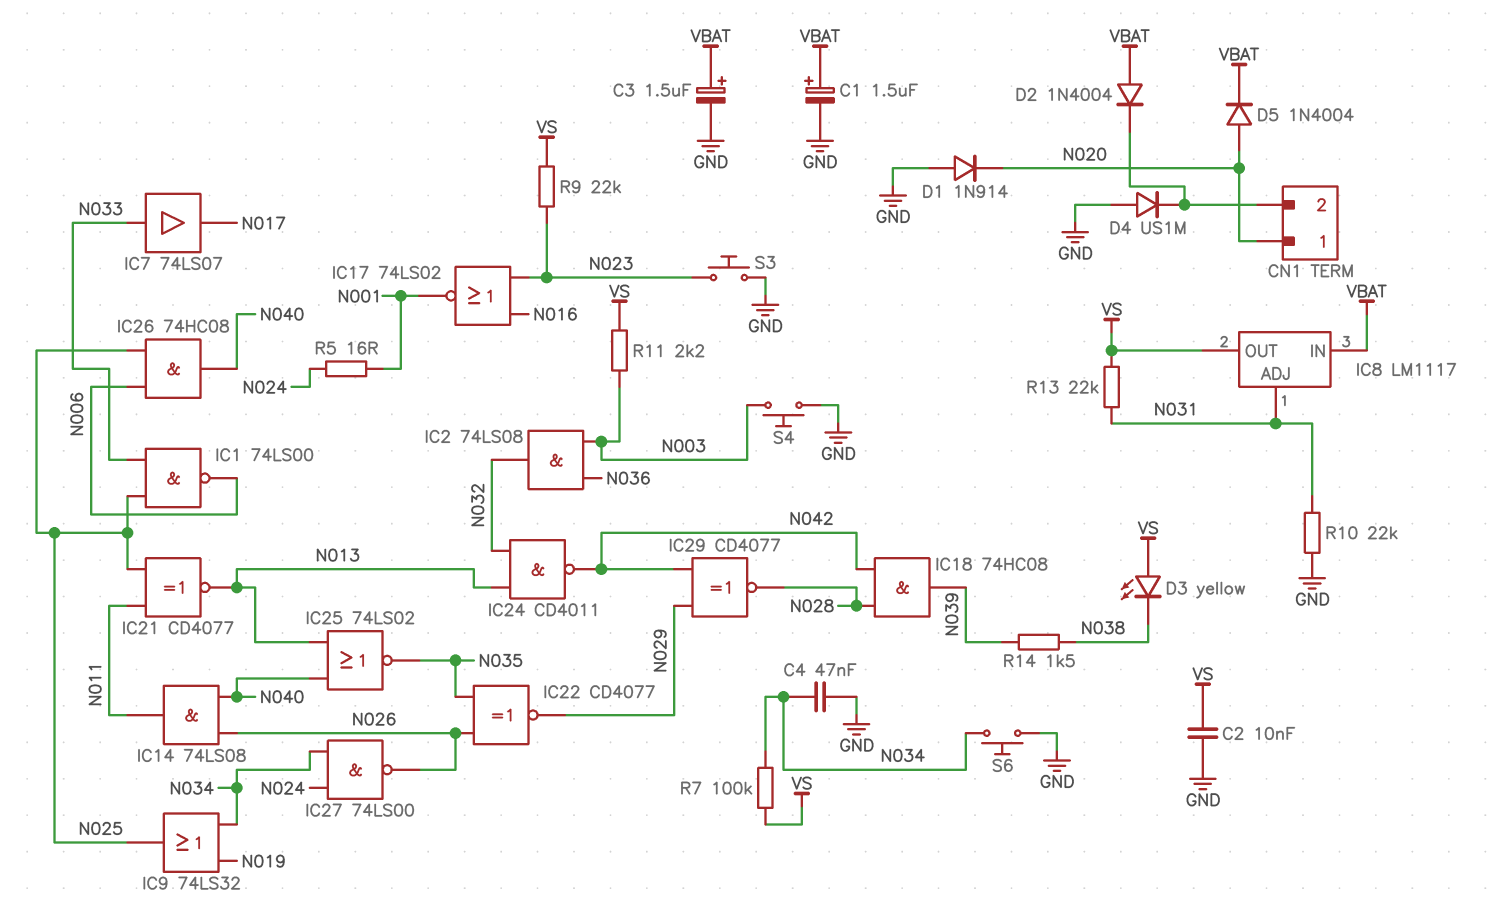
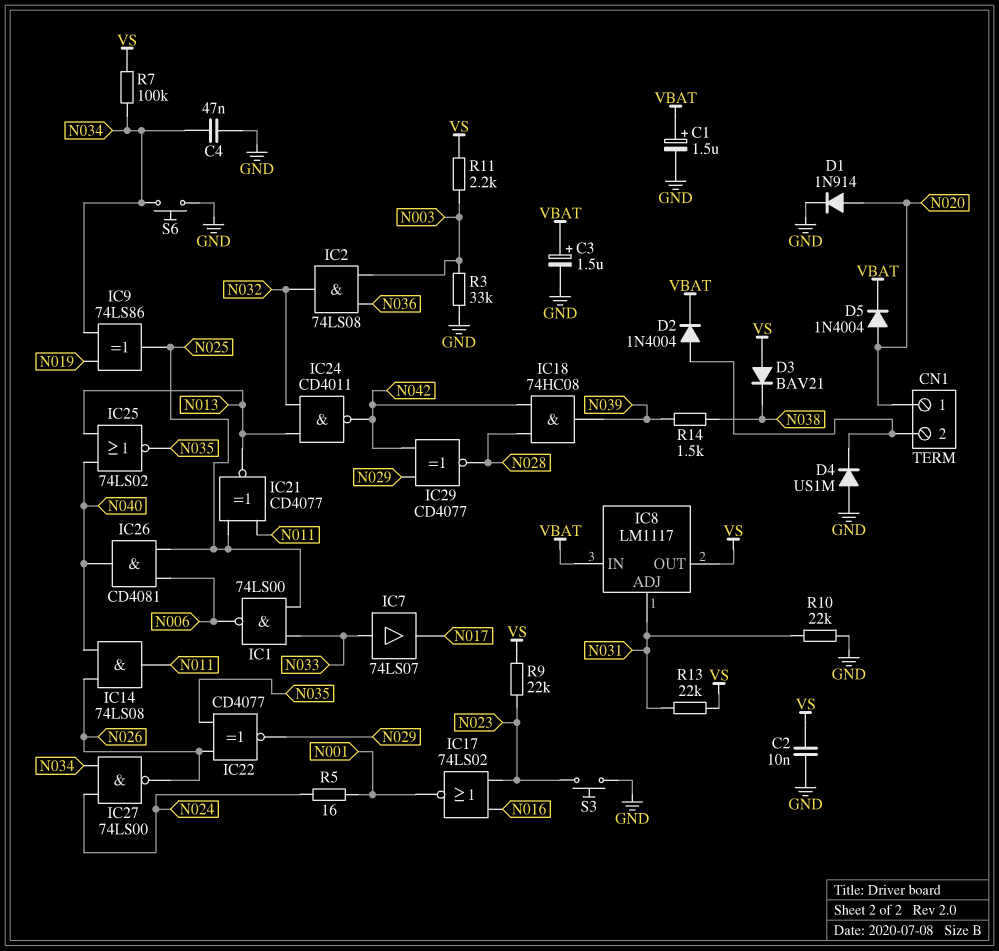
D1: diode 1N914 (A GND, K N020) -> diode 1N914 (A N020, K GND)
D2: diode 1N4004 (A VBAT, K CN1/2) -> diode 1N4004 (A CN1/2, K VBAT)
D3: LED yellow (A VS, K N038) -> diode BAV21 (A VS, K N038)
IC9: OR 74LS32 (in N019, in N034, out N025) -> XOR 74LS86 (in N019, in N034, out N025)
IC26: AND 74HC08 (in N006, in N025, out N040) -> AND CD4081 (in N006, in N025, out N040)
R3: none -> 33k (GND, N003)
S4: button (GND, N003) -> none

